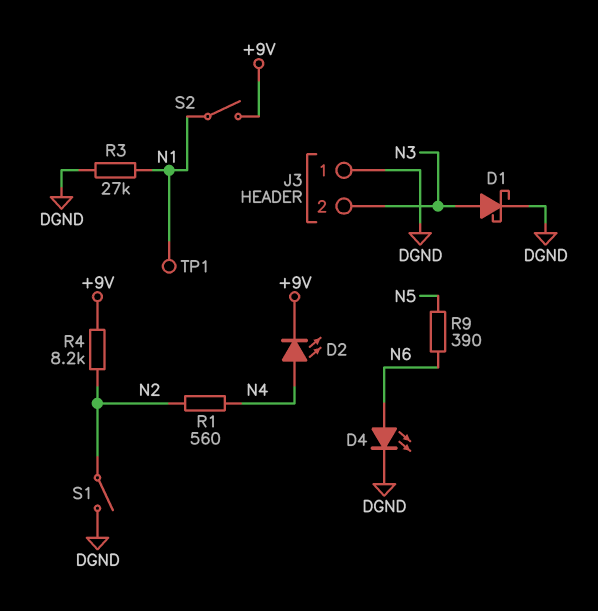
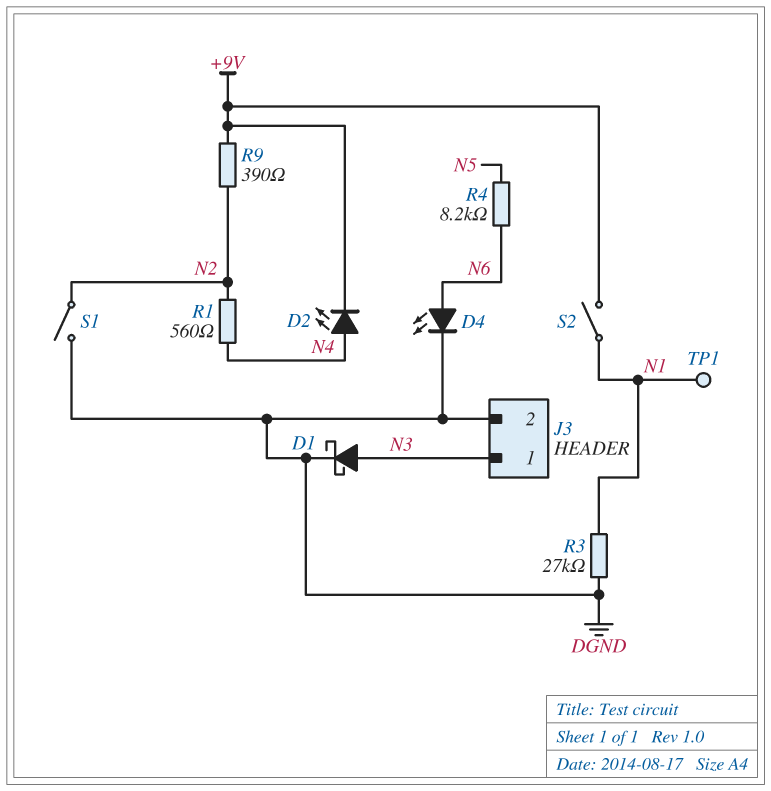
J3 pin 1: DGND -> N3
J3 pin 2: N3 -> DGND
R4: 8.2k (+9V, N2) -> 8.2k (N5, N6)
R9: 390 (N5, N6) -> 390 (+9V, N2)

